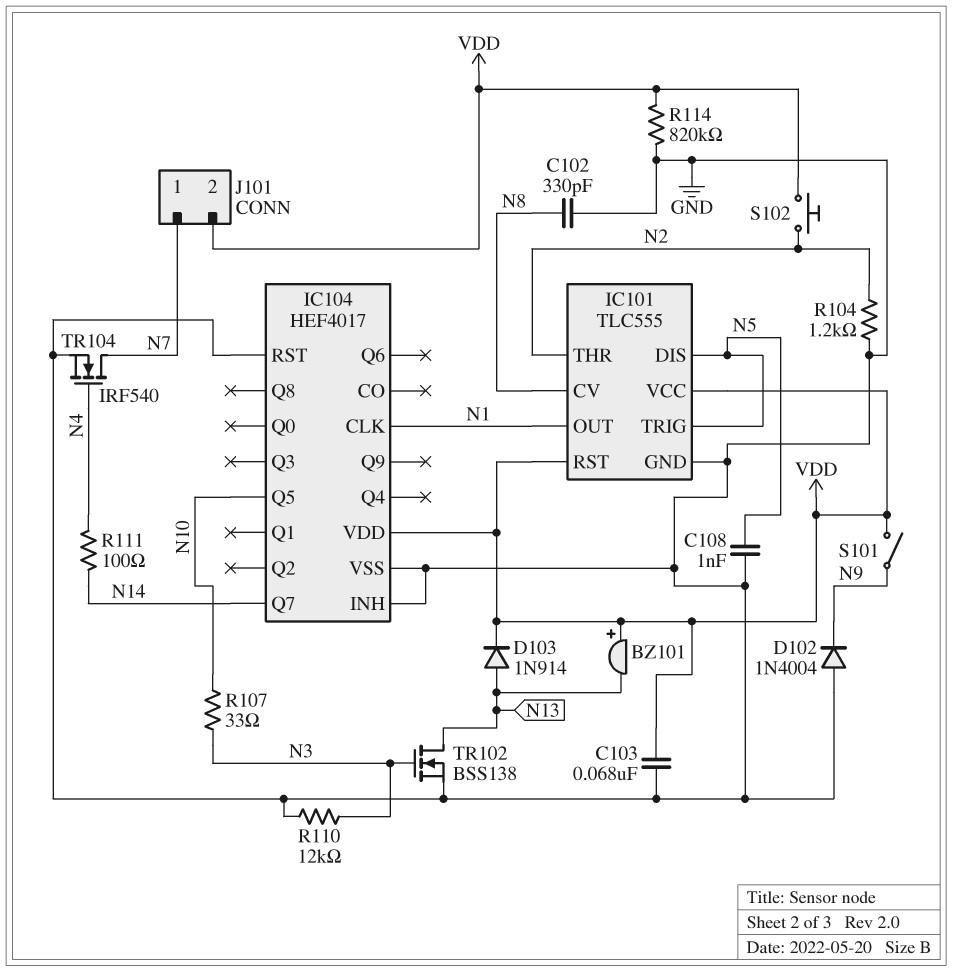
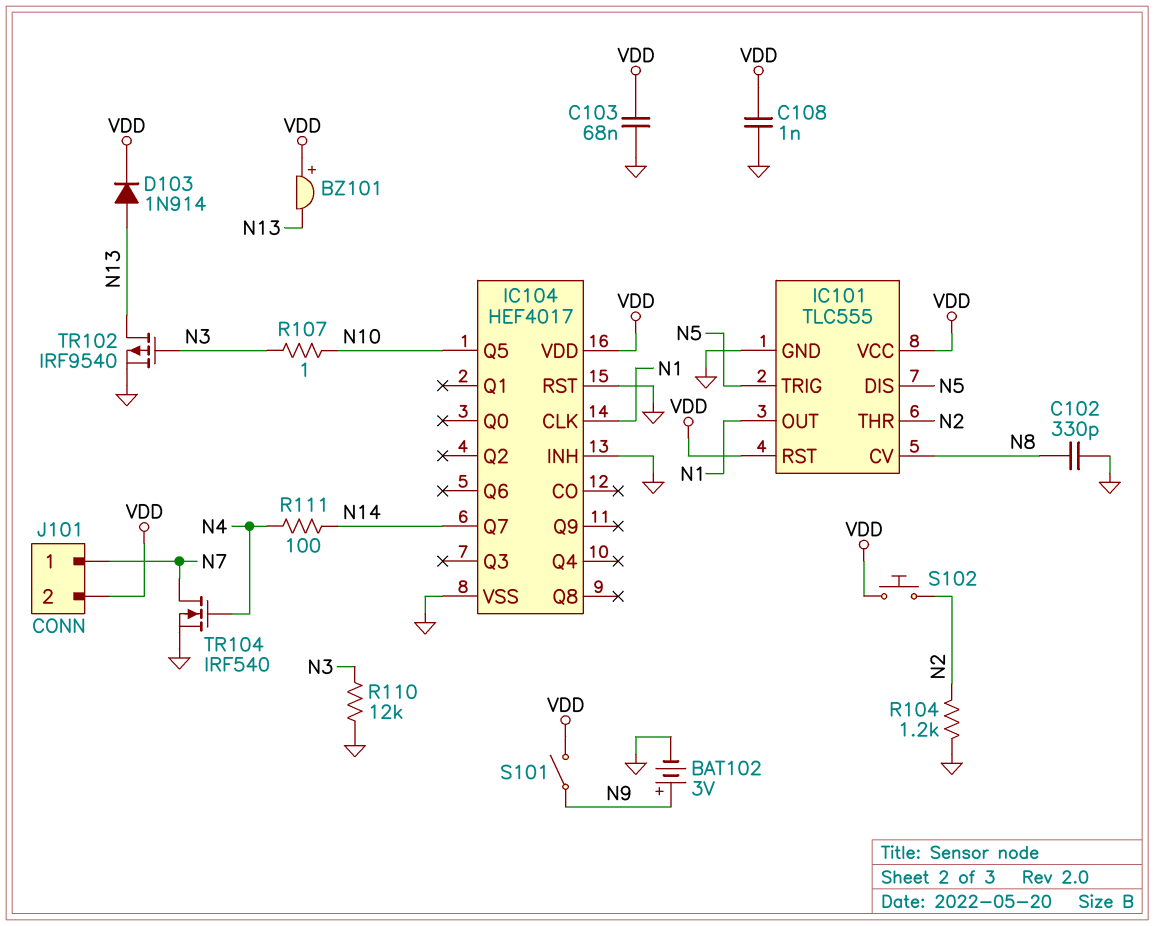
BAT102: none -> 3V (plus N9, minus GND)
C108: 1nF (GND, N5) -> 1nF (GND, VDD)
D102: diode 1N4004 (A GND, K N9) -> none
R107: 33 (N3, N10) -> 1 (N3, N10)
R114: 820k (GND, VDD) -> none
TR102: NMOS BSS138 (G N3, D N13, S GND) -> PMOS IRF9540 (G N3, D N13, S GND)

